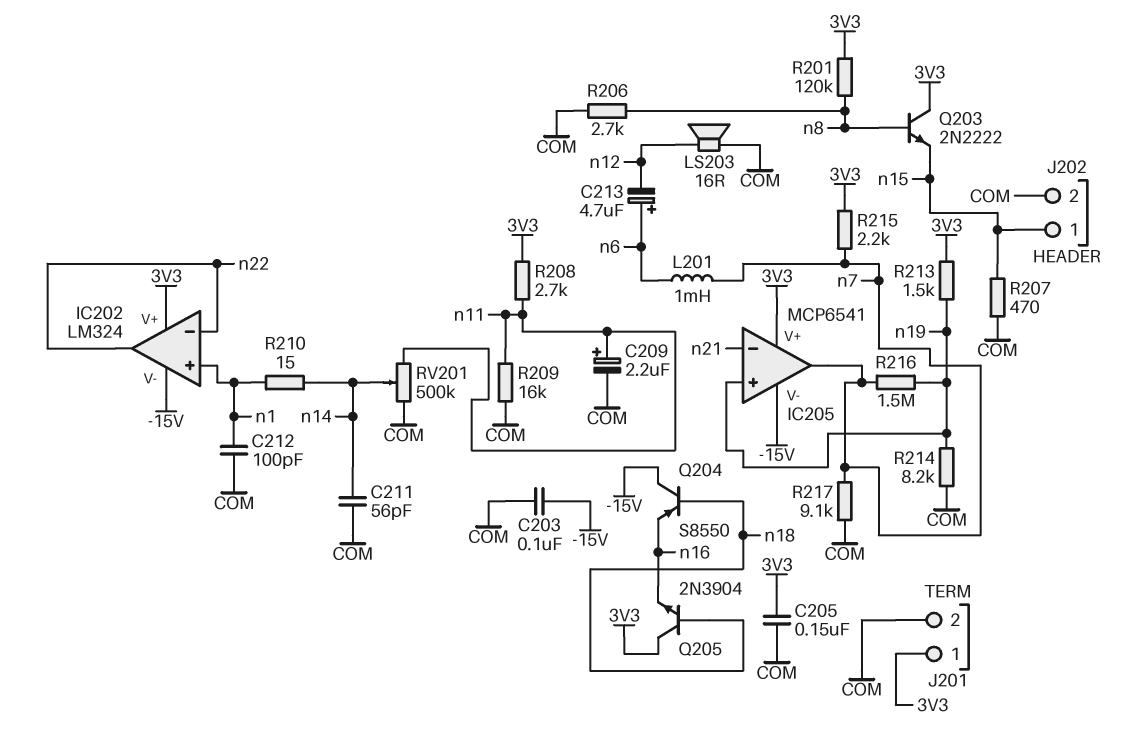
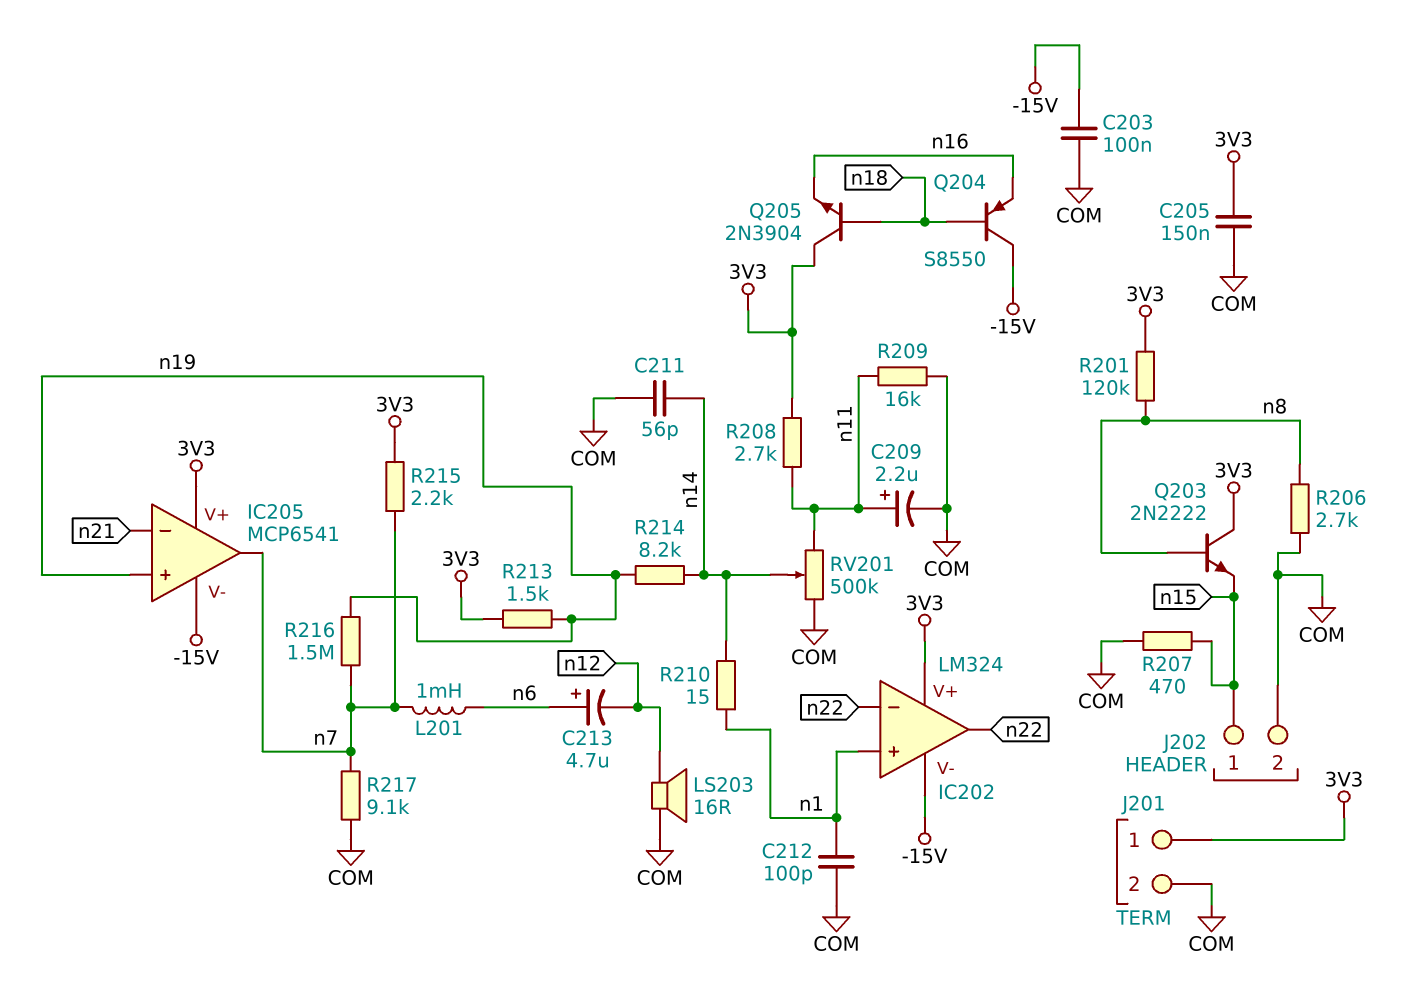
R214: 8.2k (COM, n19) -> 8.2k (n14, n19)

